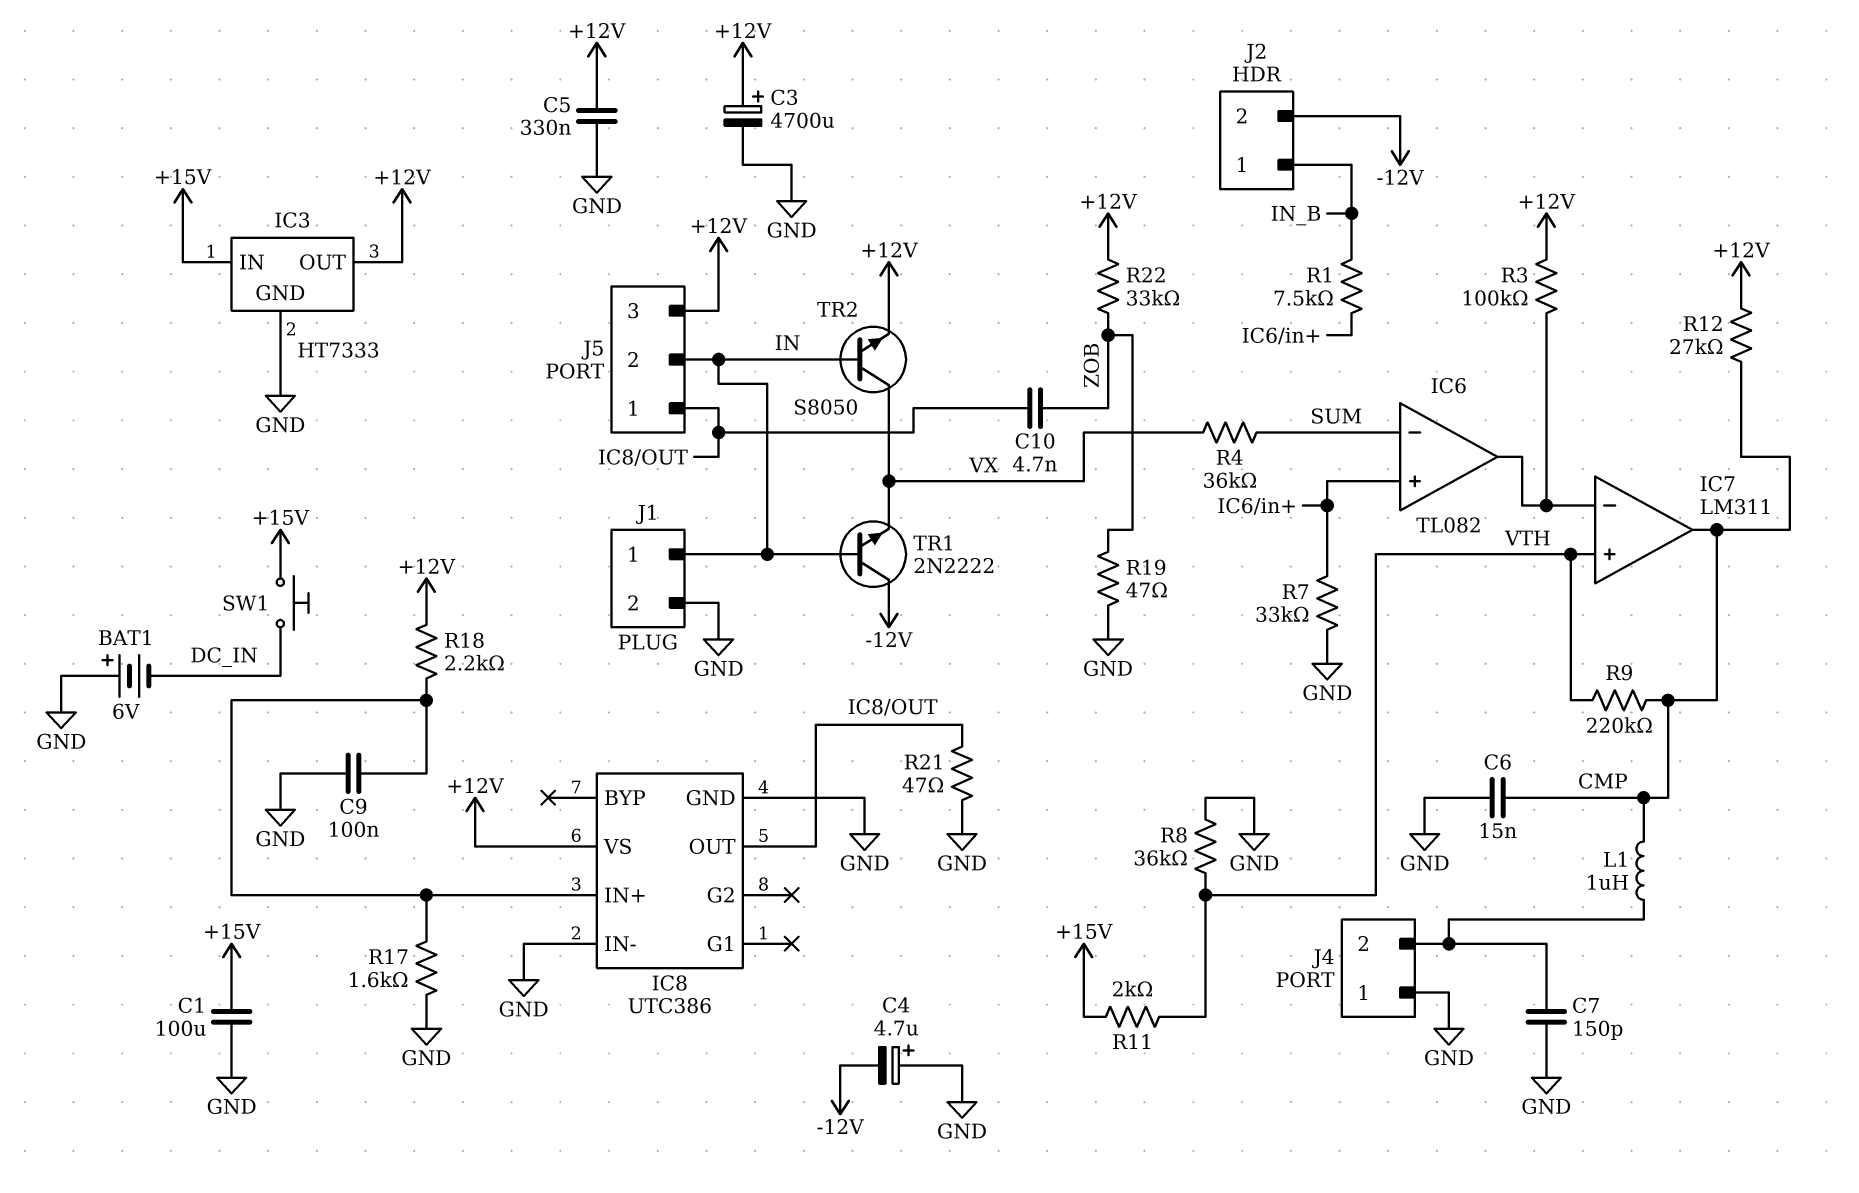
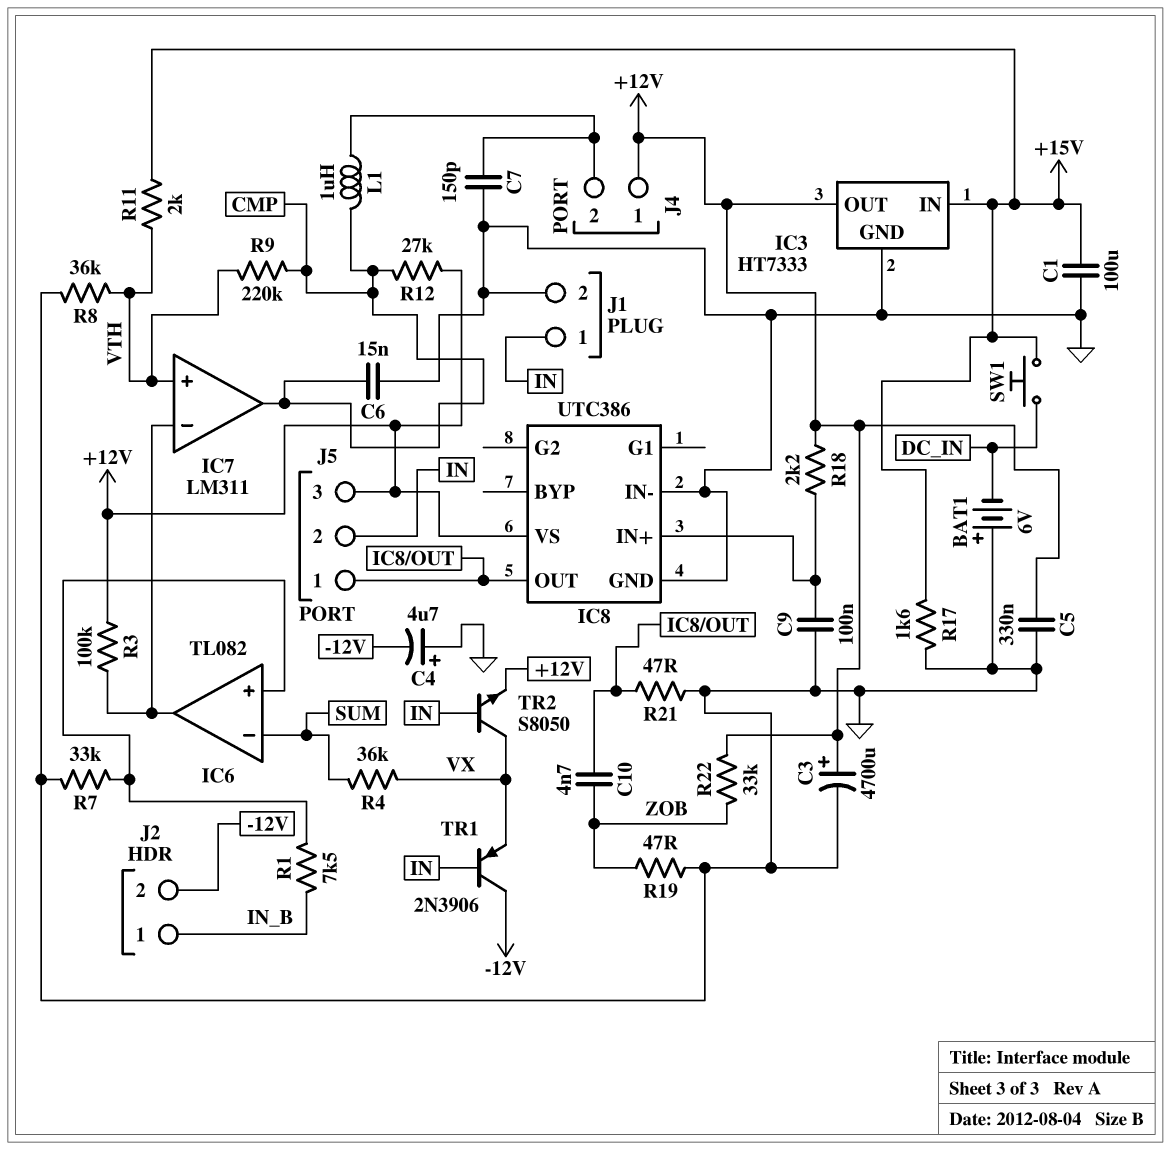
J4 pin 1: GND -> +12V
R17: 1.6k (GND, IC8/IN+) -> 1.6k (+15V, GND)
TR1: NPN 2N2222 (B IN, C -12V, E VX) -> PNP 2N3906 (B IN, C -12V, E VX)

